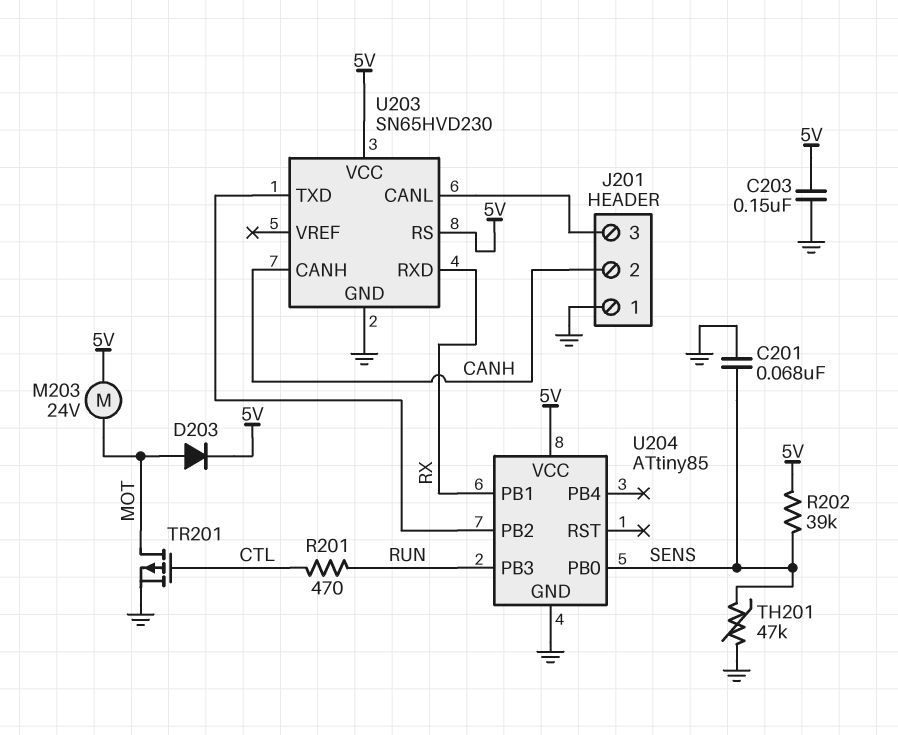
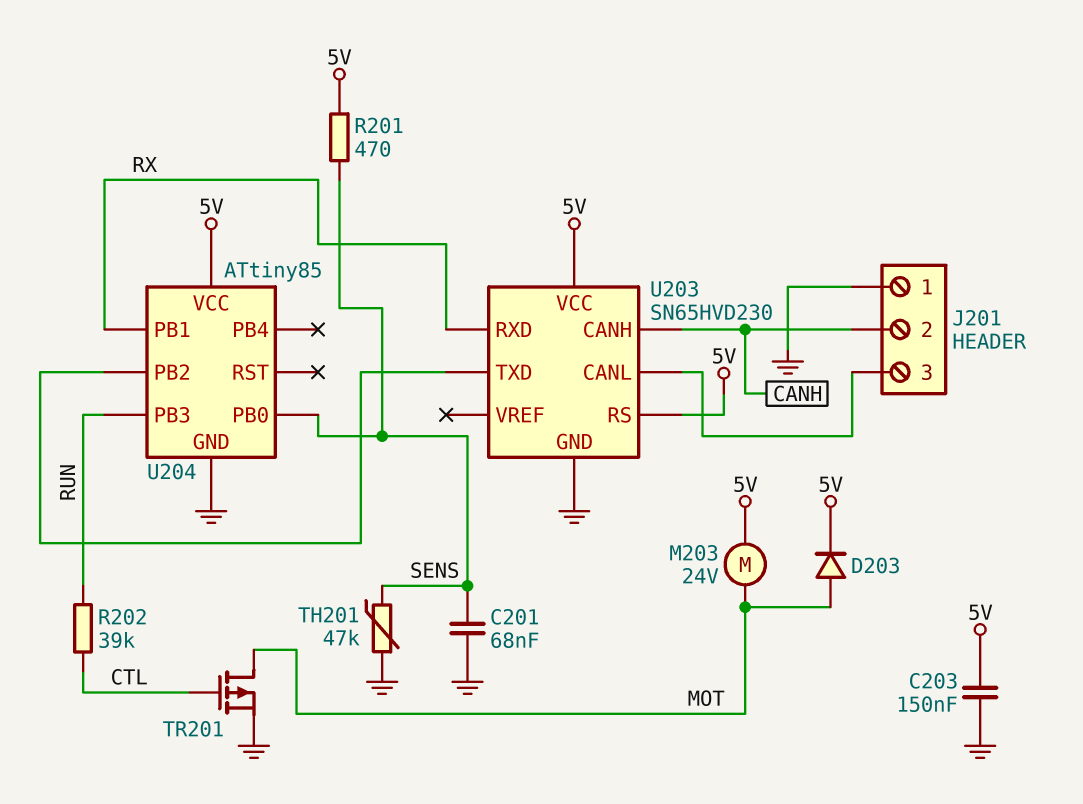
R201: 470 (CTL, RUN) -> 470 (5V, SENS)
R202: 39k (5V, SENS) -> 39k (CTL, RUN)

